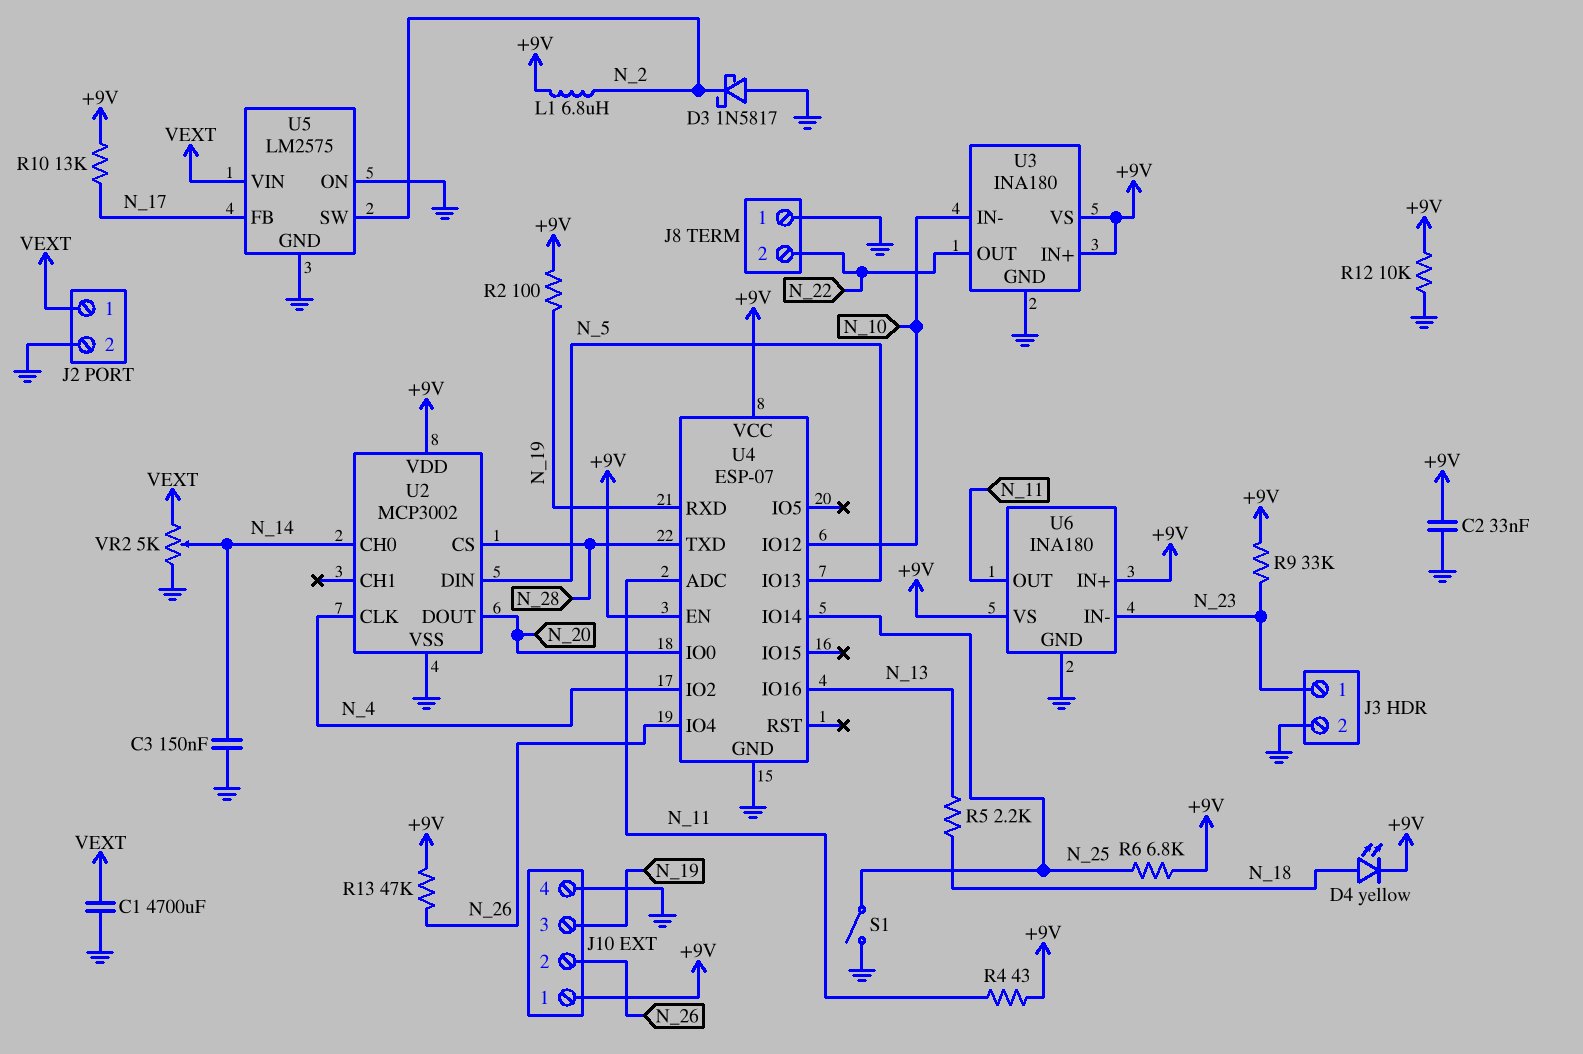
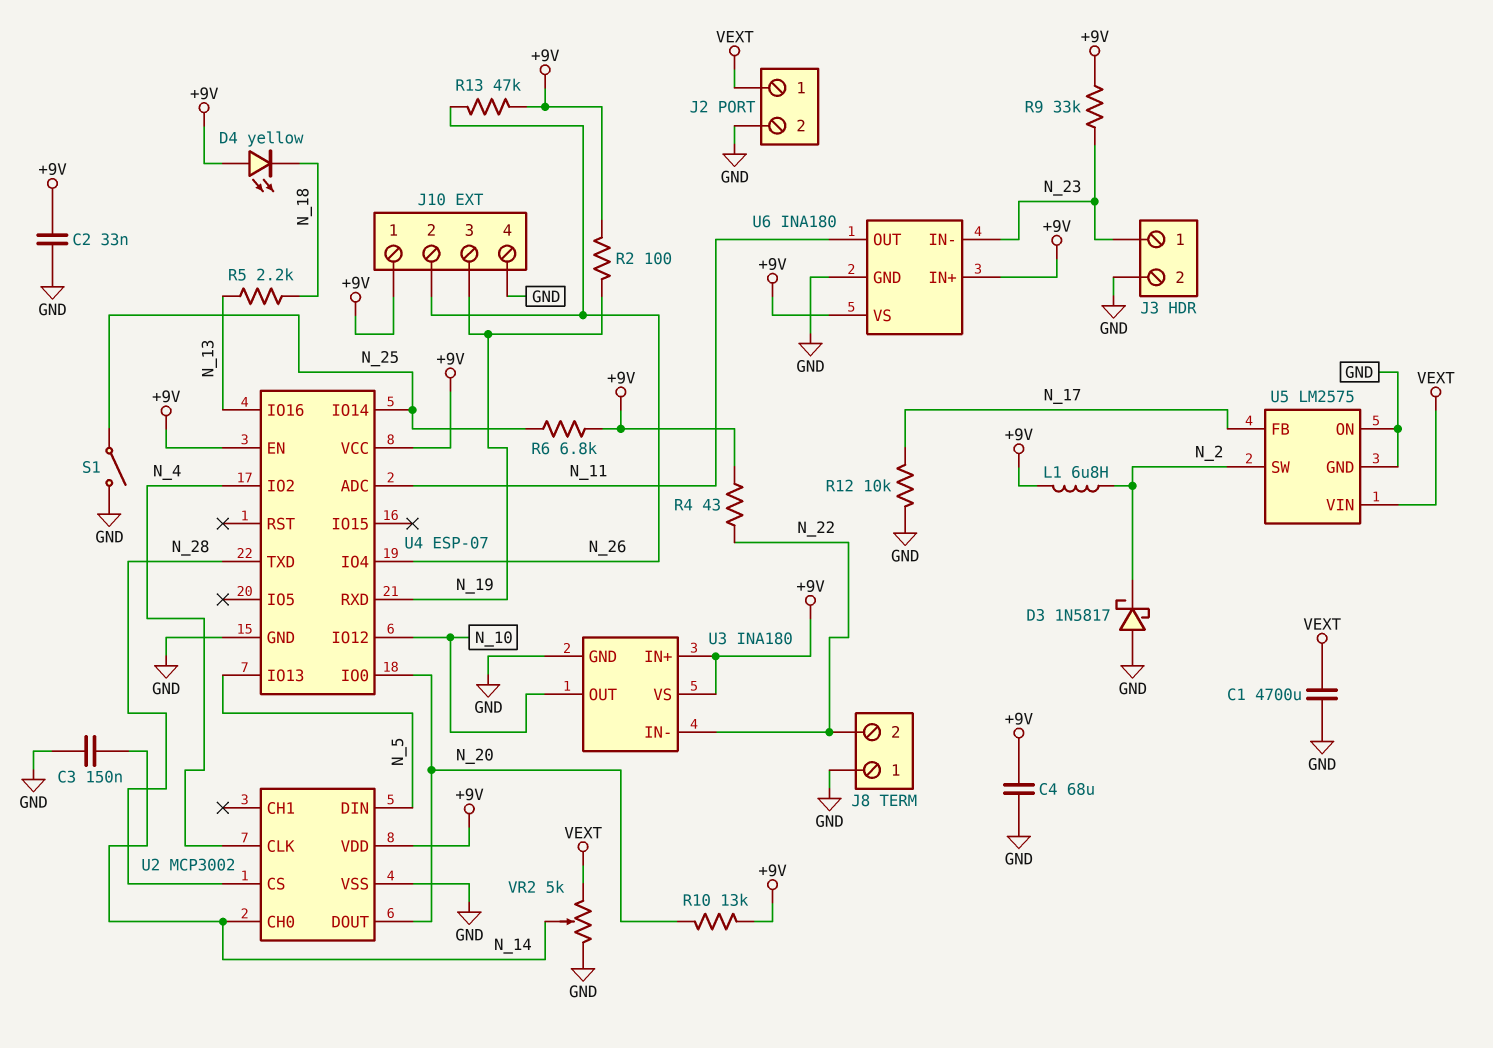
C4: none -> 68uF (+9V, GND)
D4: LED yellow (A N_18, K +9V) -> LED yellow (A +9V, K N_18)
R4: 43 (+9V, N_11) -> 43 (+9V, N_22)
R10: 13k (+9V, N_17) -> 13k (+9V, N_20)
R12: 10k (+9V, GND) -> 10k (GND, N_17)
U3 pin IN-: N_10 -> N_22
U3 pin OUT: N_22 -> N_10

